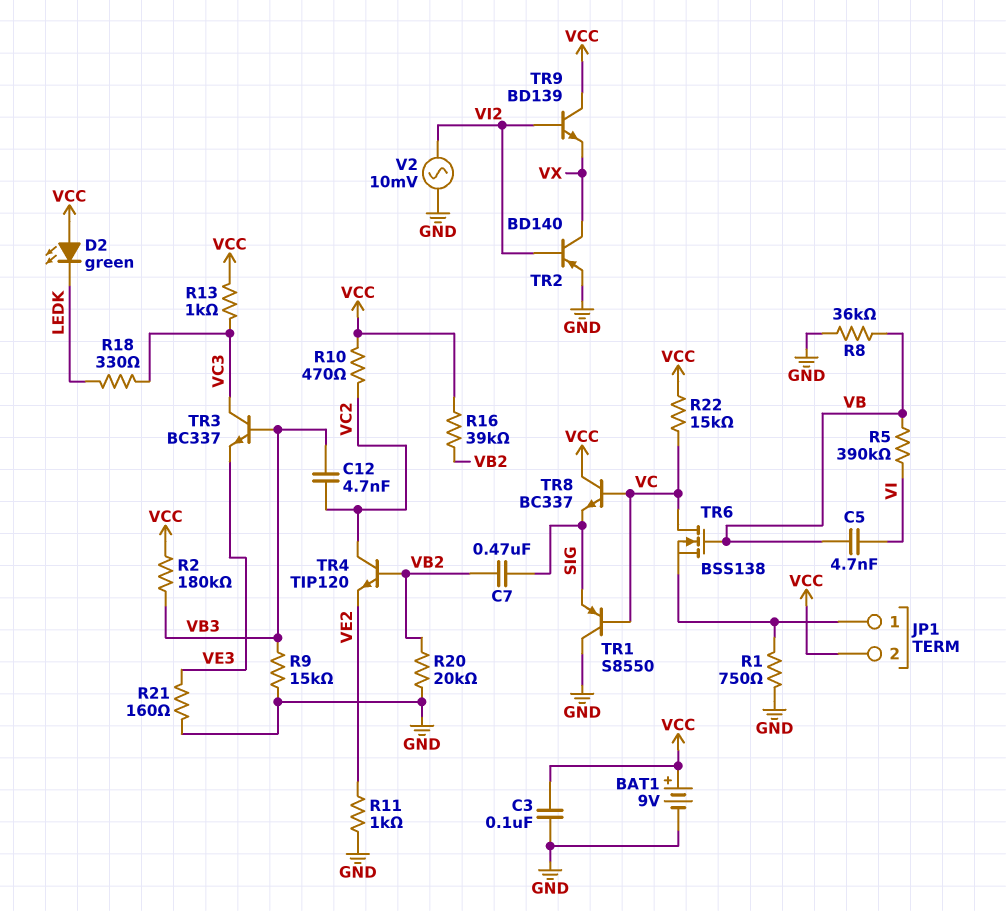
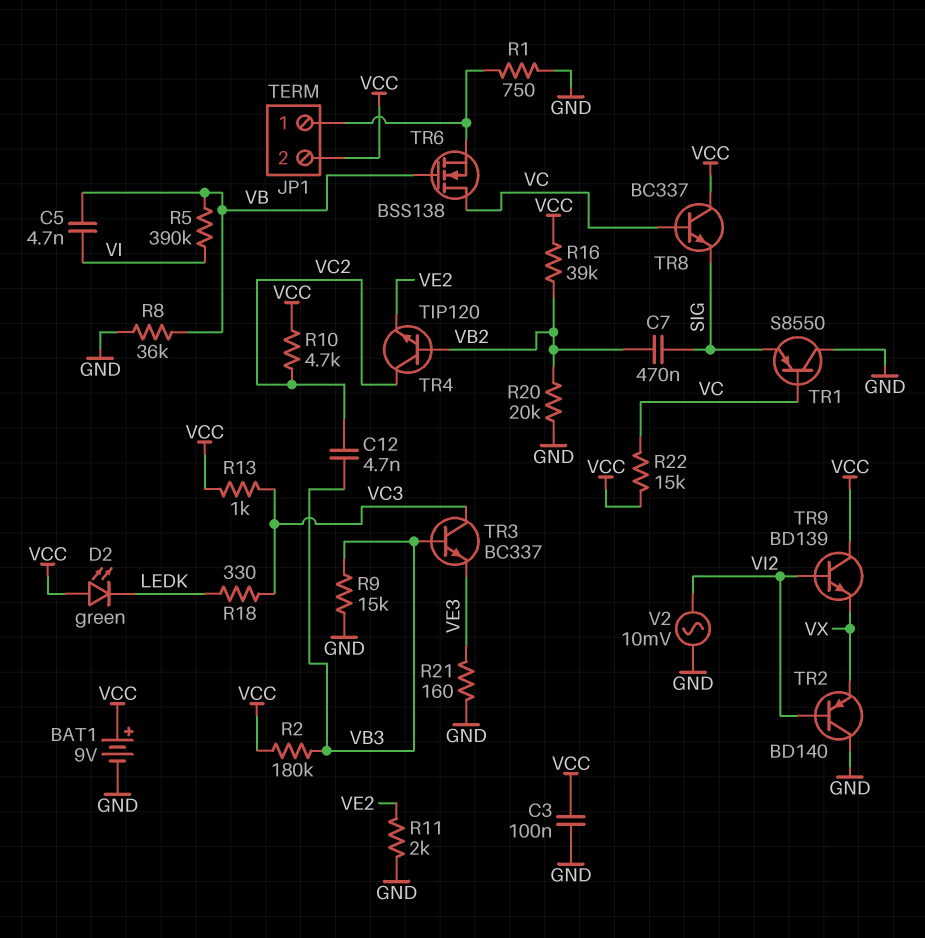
R10: 470 (VC2, VCC) -> 4.7k (VC2, VCC)
R11: 1k (GND, VE2) -> 2k (GND, VE2)
TR2: PNP BD140 (B VI2, C VX, E GND) -> PNP BD140 (B VI2, C GND, E VX)

